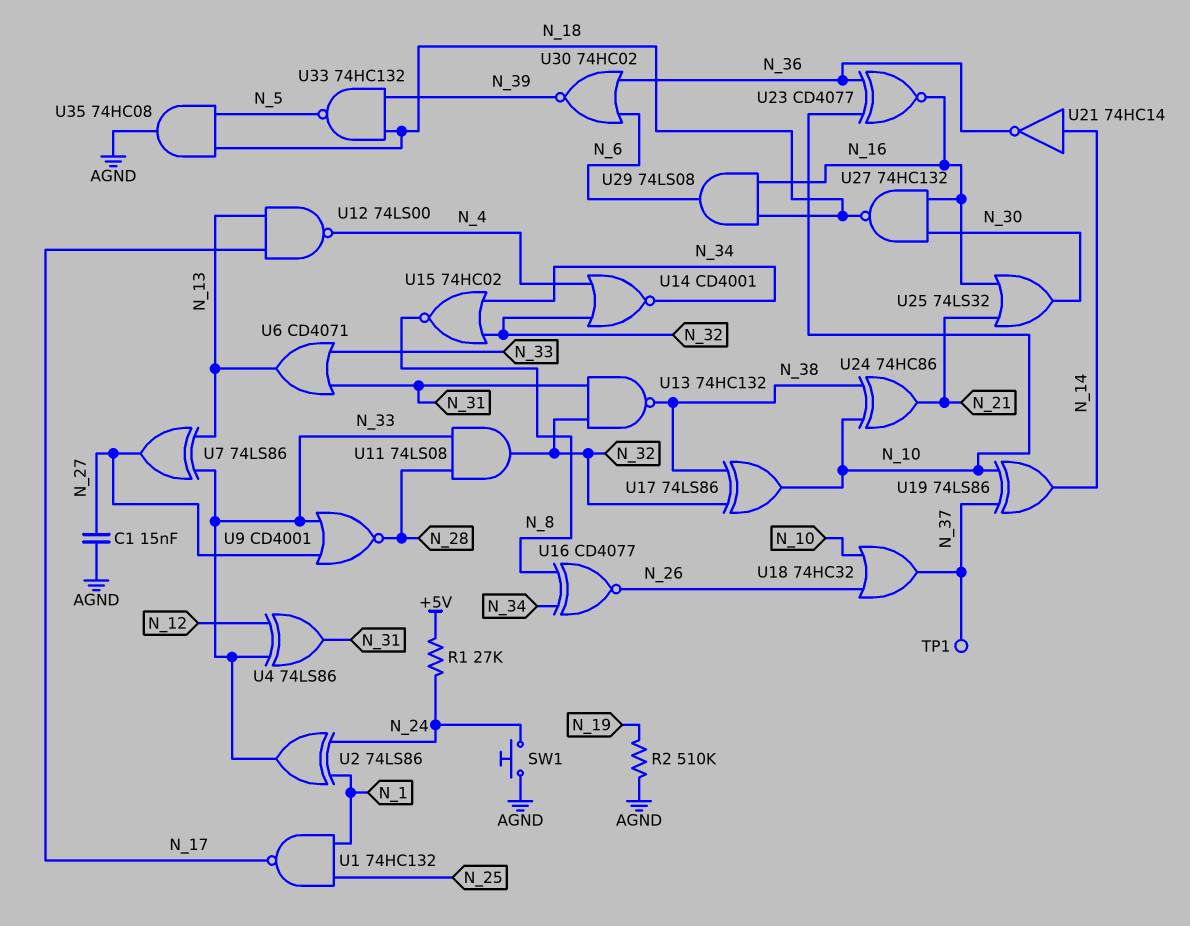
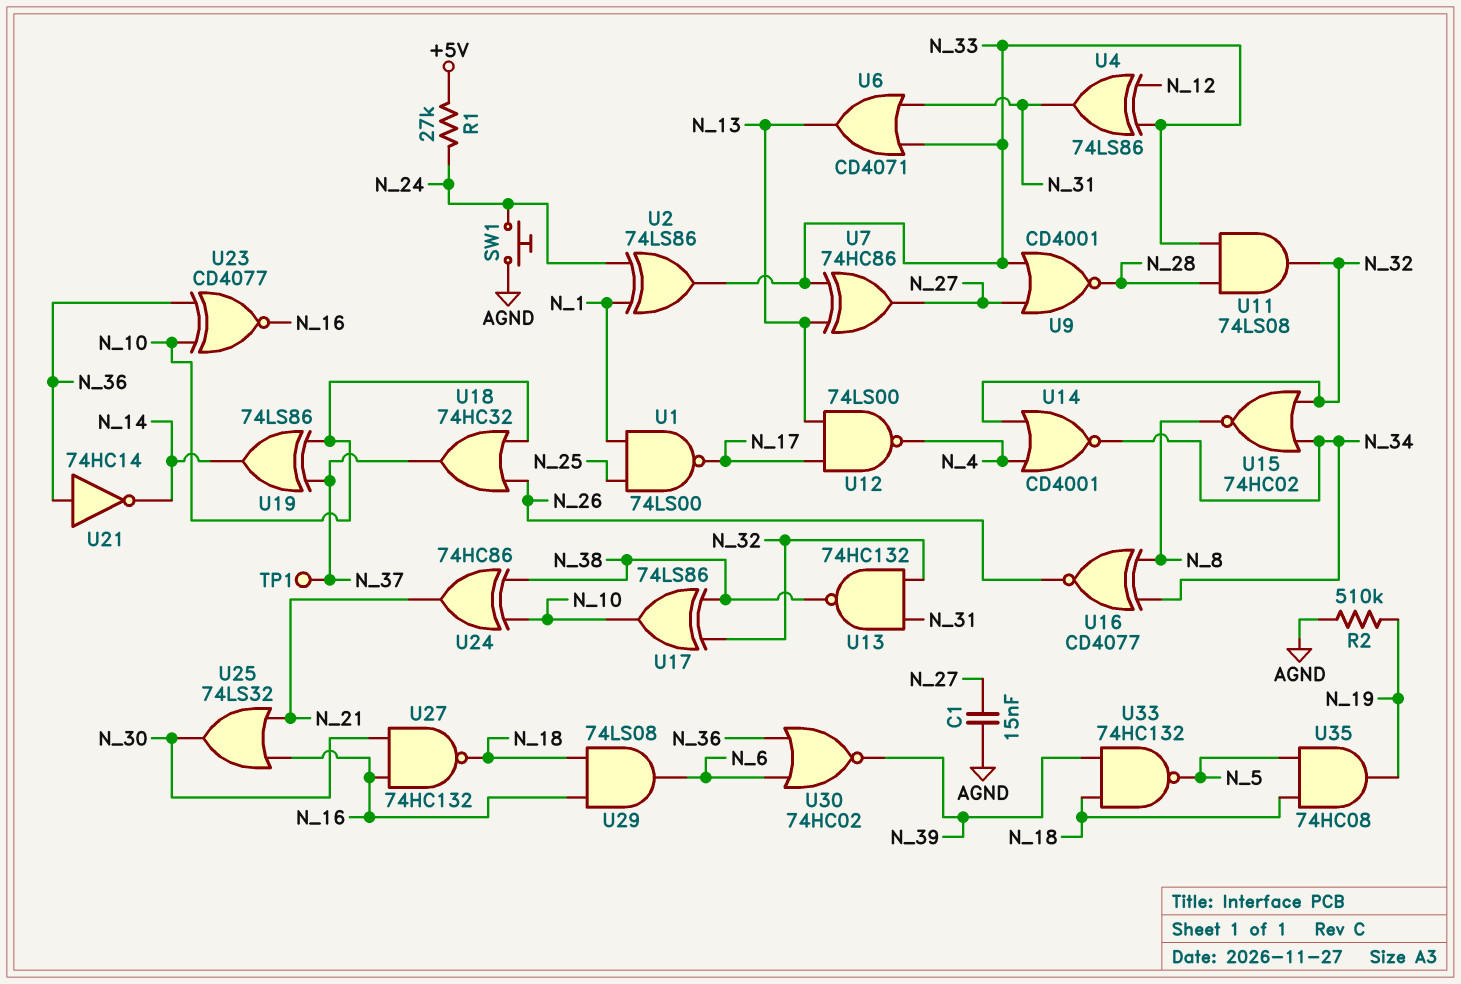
U1: NAND 74HC132 (in N_1, in N_25, out N_17) -> NAND 74LS00 (in N_1, in N_25, out N_17)
U7: XOR 74LS86 (in N_13, in N_33, out N_27) -> XOR 74HC86 (in N_13, in N_33, out N_27)
U21: NOT 74HC14 (in N_14, out N_36) -> NOT 74HC14 (in N_36, out N_14)
U35: AND 74HC08 (in N_5, in N_18, out AGND) -> AND 74HC08 (in N_5, in N_18, out N_19)

